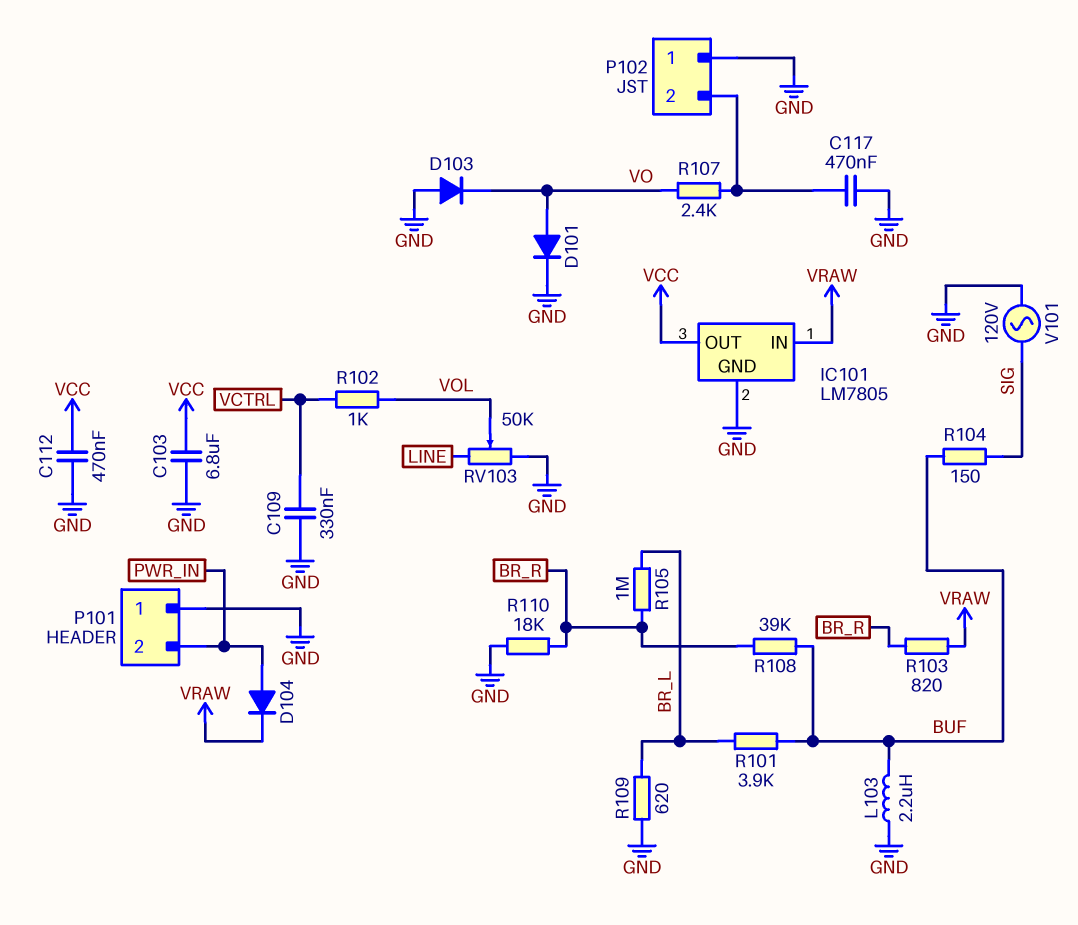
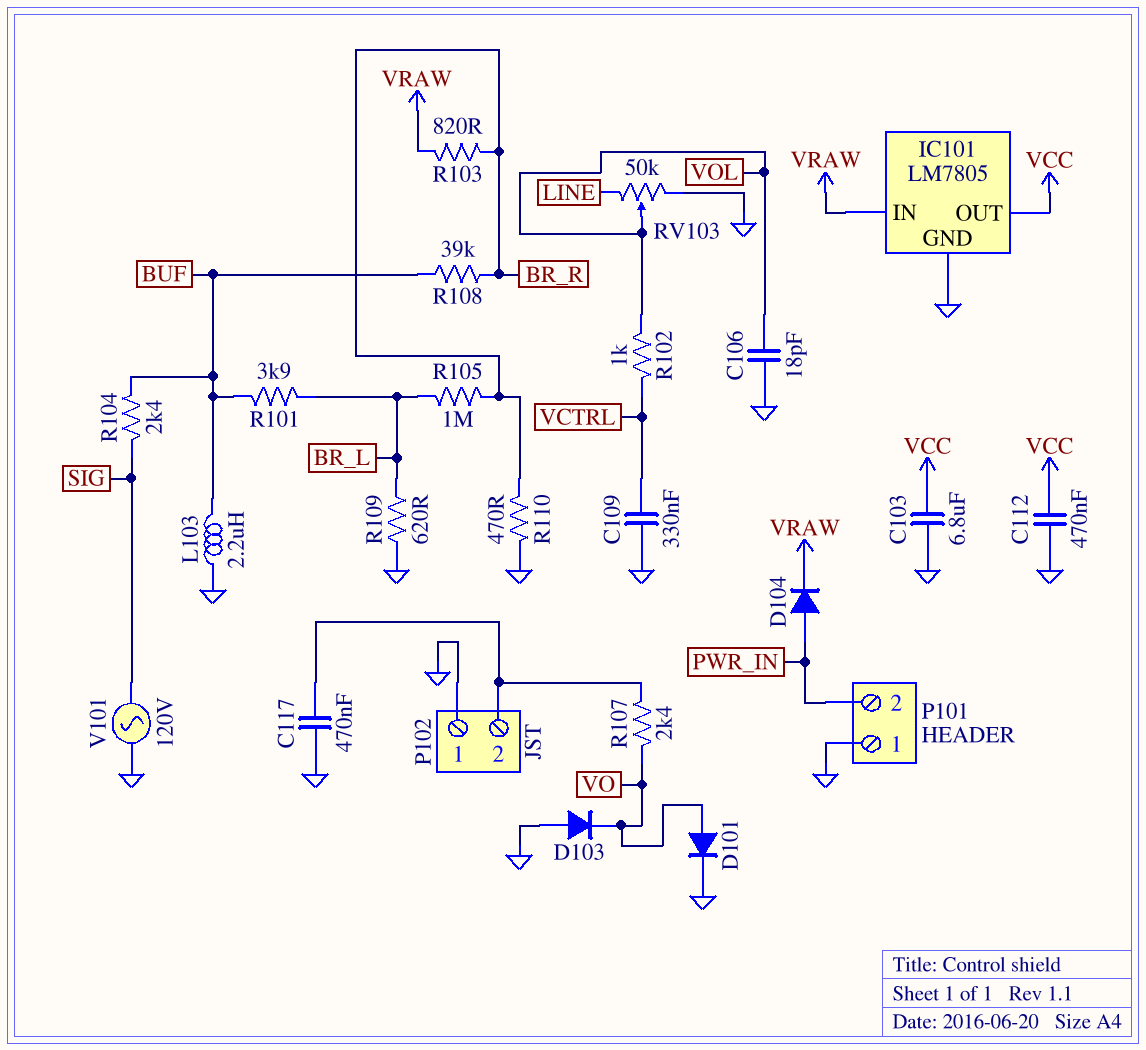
C106: none -> 18pF (GND, VOL)
R104: 150 (BUF, SIG) -> 2.4k (BUF, SIG)
R110: 18k (BR_R, GND) -> 470 (BR_R, GND)

